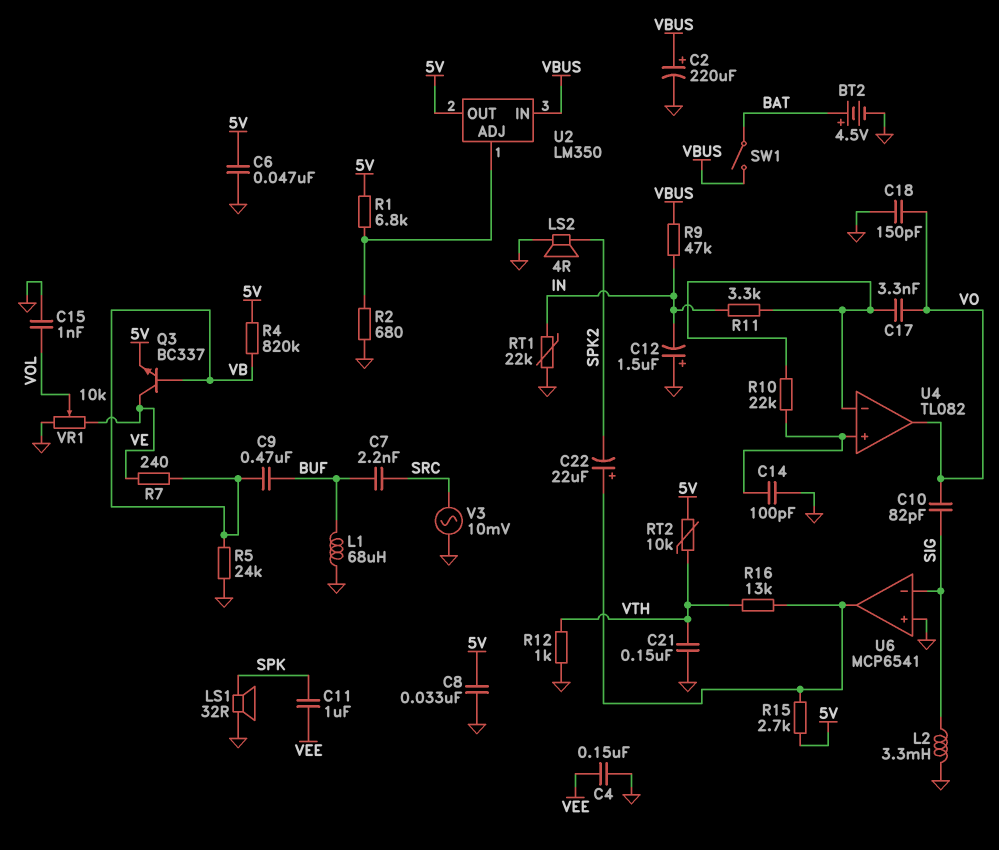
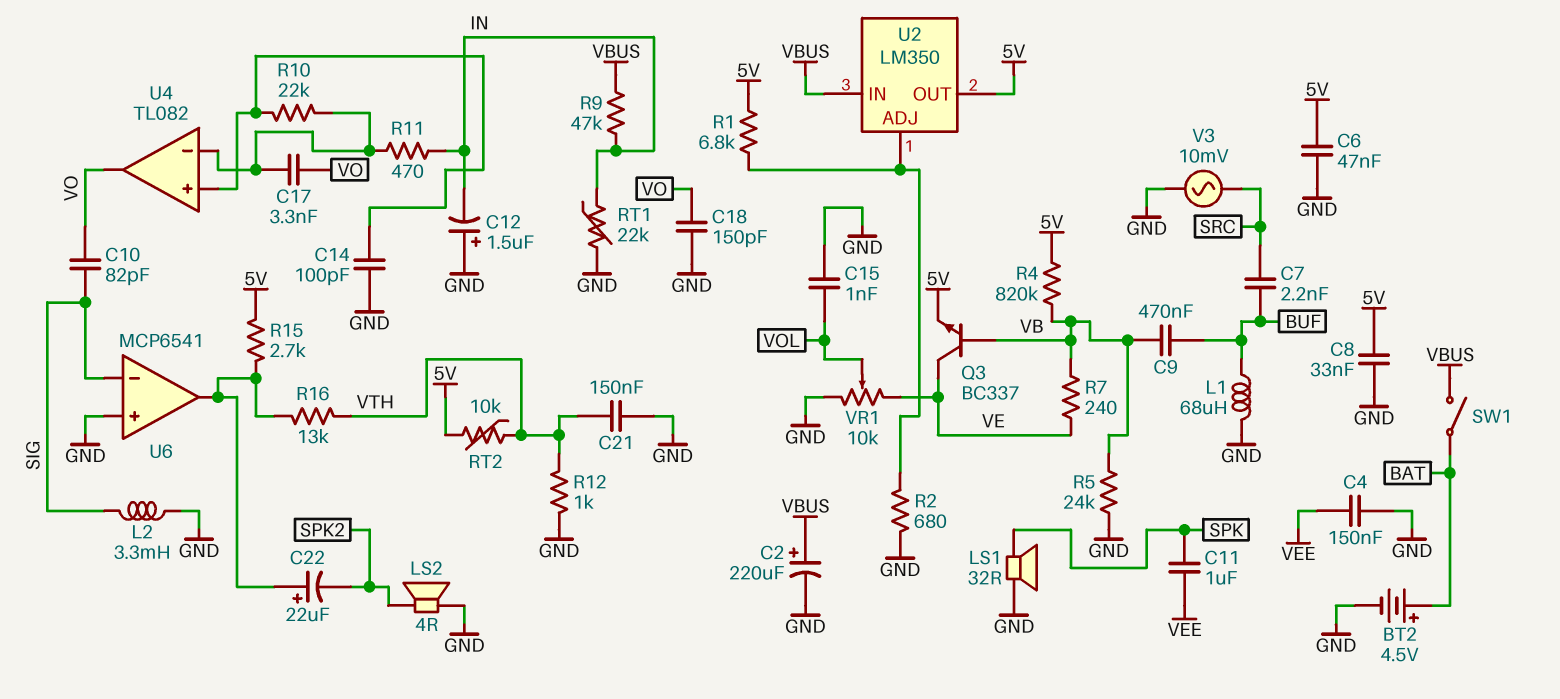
R11: 3.3k (IN, U4/in-) -> 470 (IN, U4/in-)

